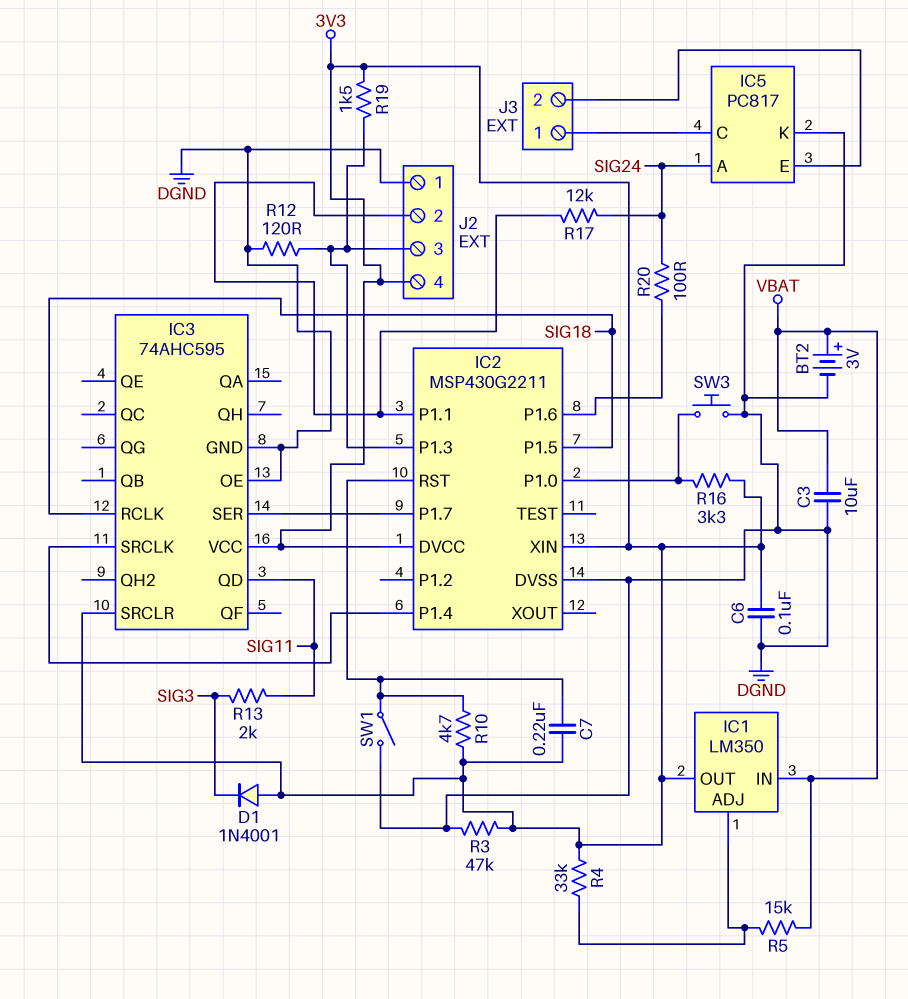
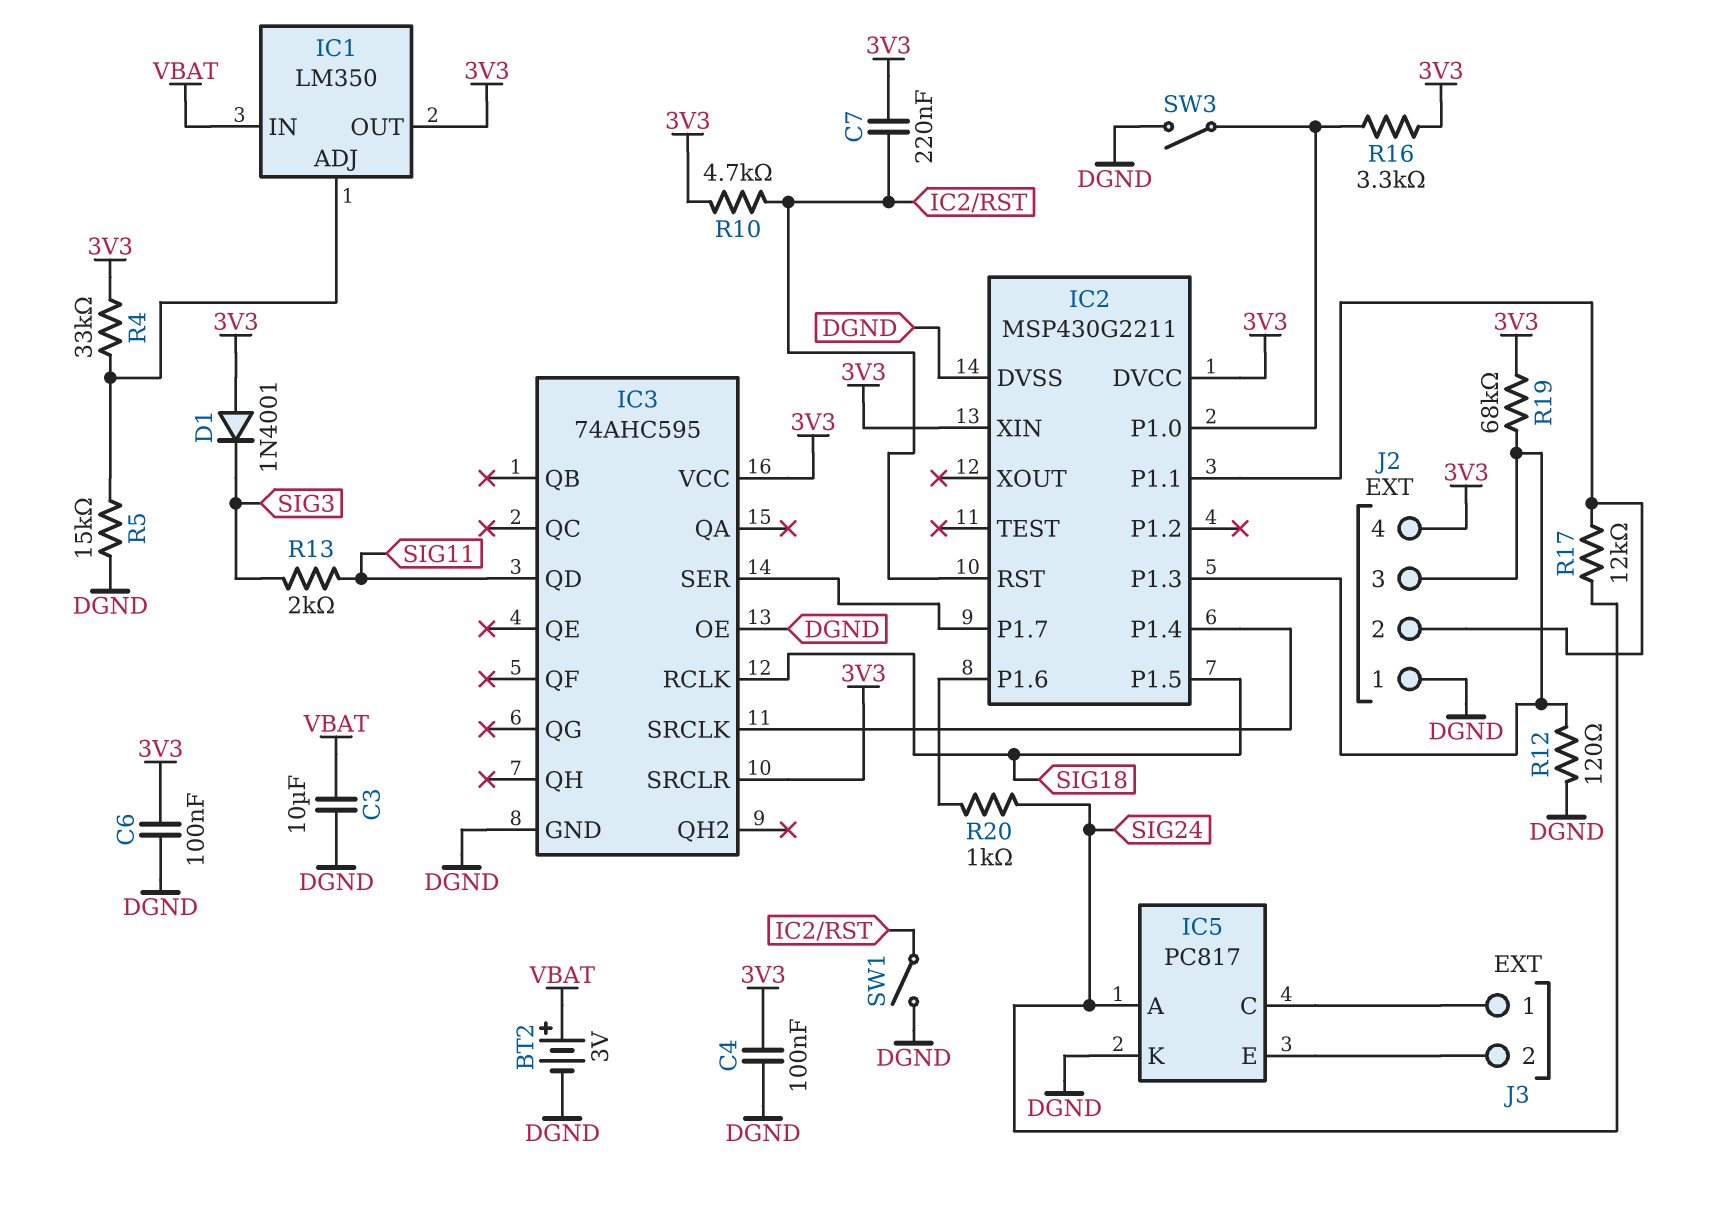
C4: none -> 100nF (3V3, DGND)
R3: 47k (3V3, DGND) -> none
R5: 15k (IC1/ADJ, VBAT) -> 15k (DGND, IC1/ADJ)
R19: 1.5k (3V3, IC2/P1.3) -> 68k (3V3, IC2/P1.3)
R20: 100 (IC2/P1.6, SIG24) -> 1k (IC2/P1.6, SIG24)
SW3: button (DGND, IC2/P1.0) -> switch (DGND, IC2/P1.0)

